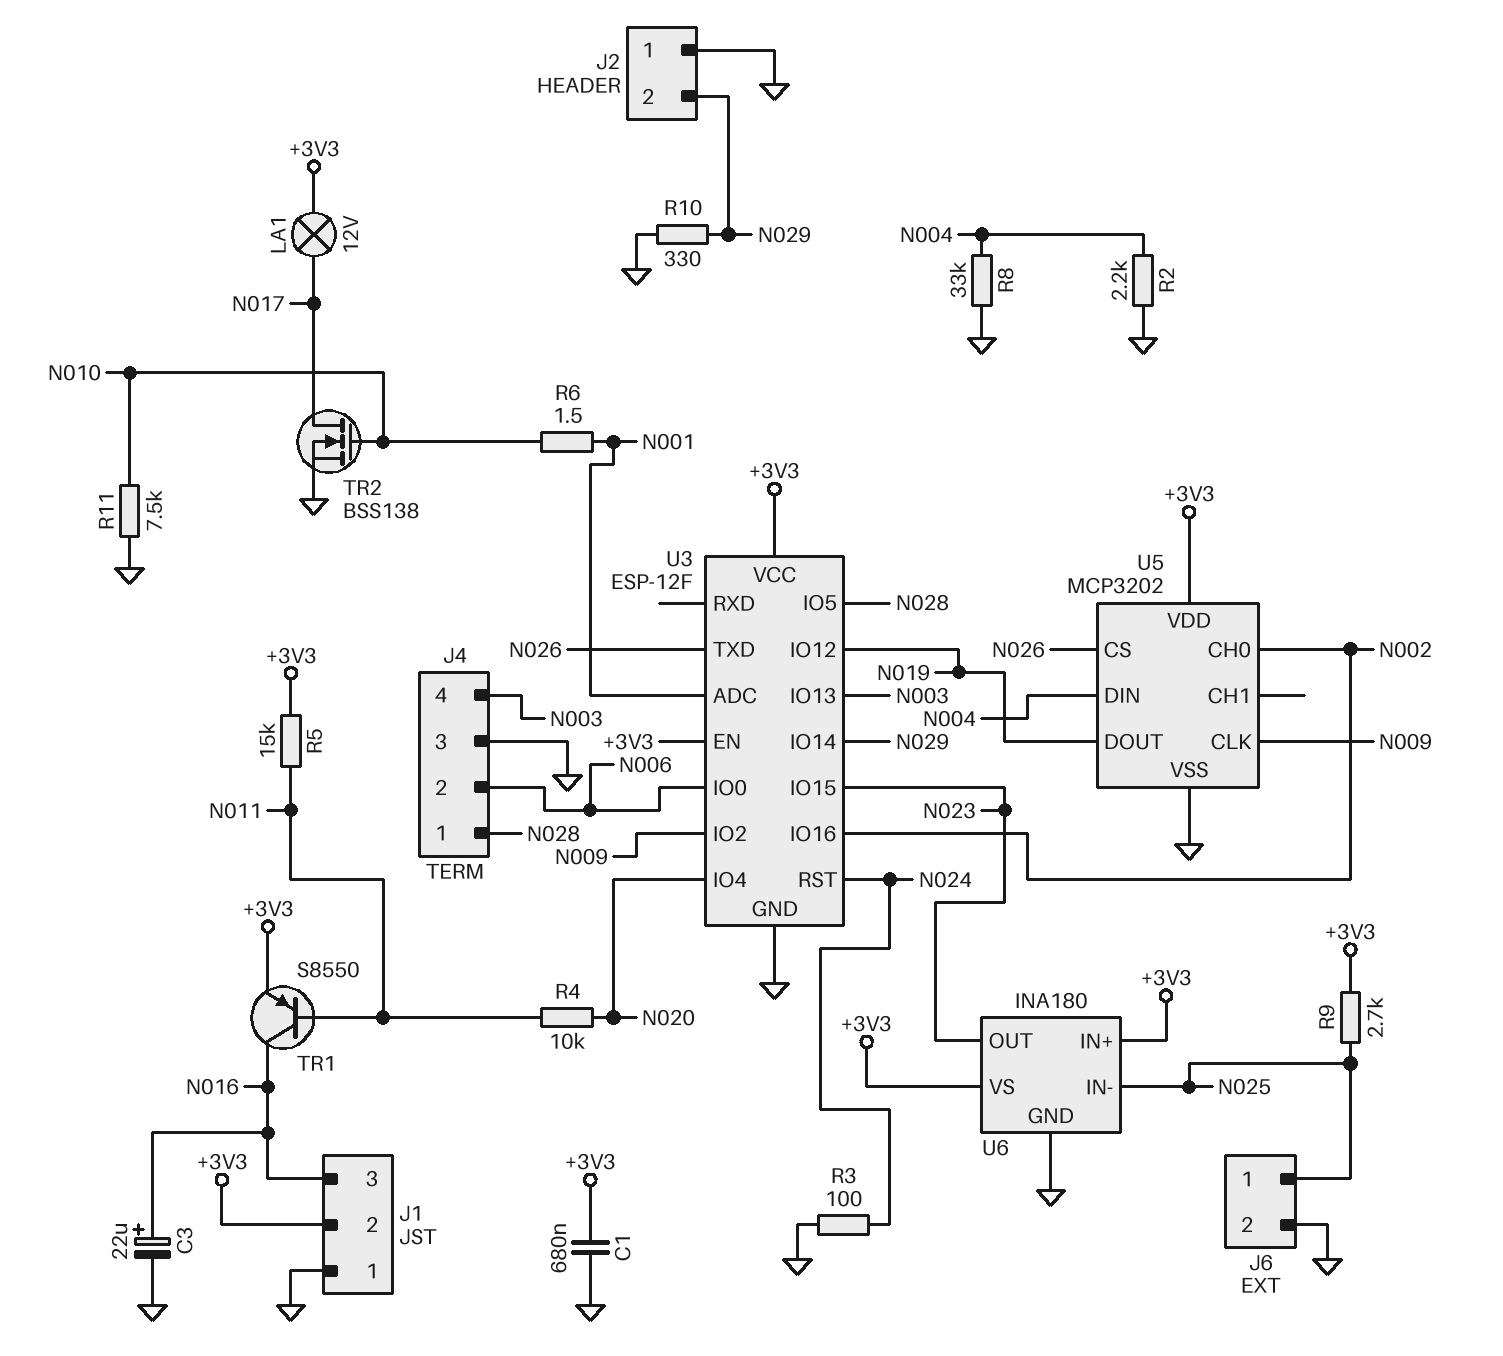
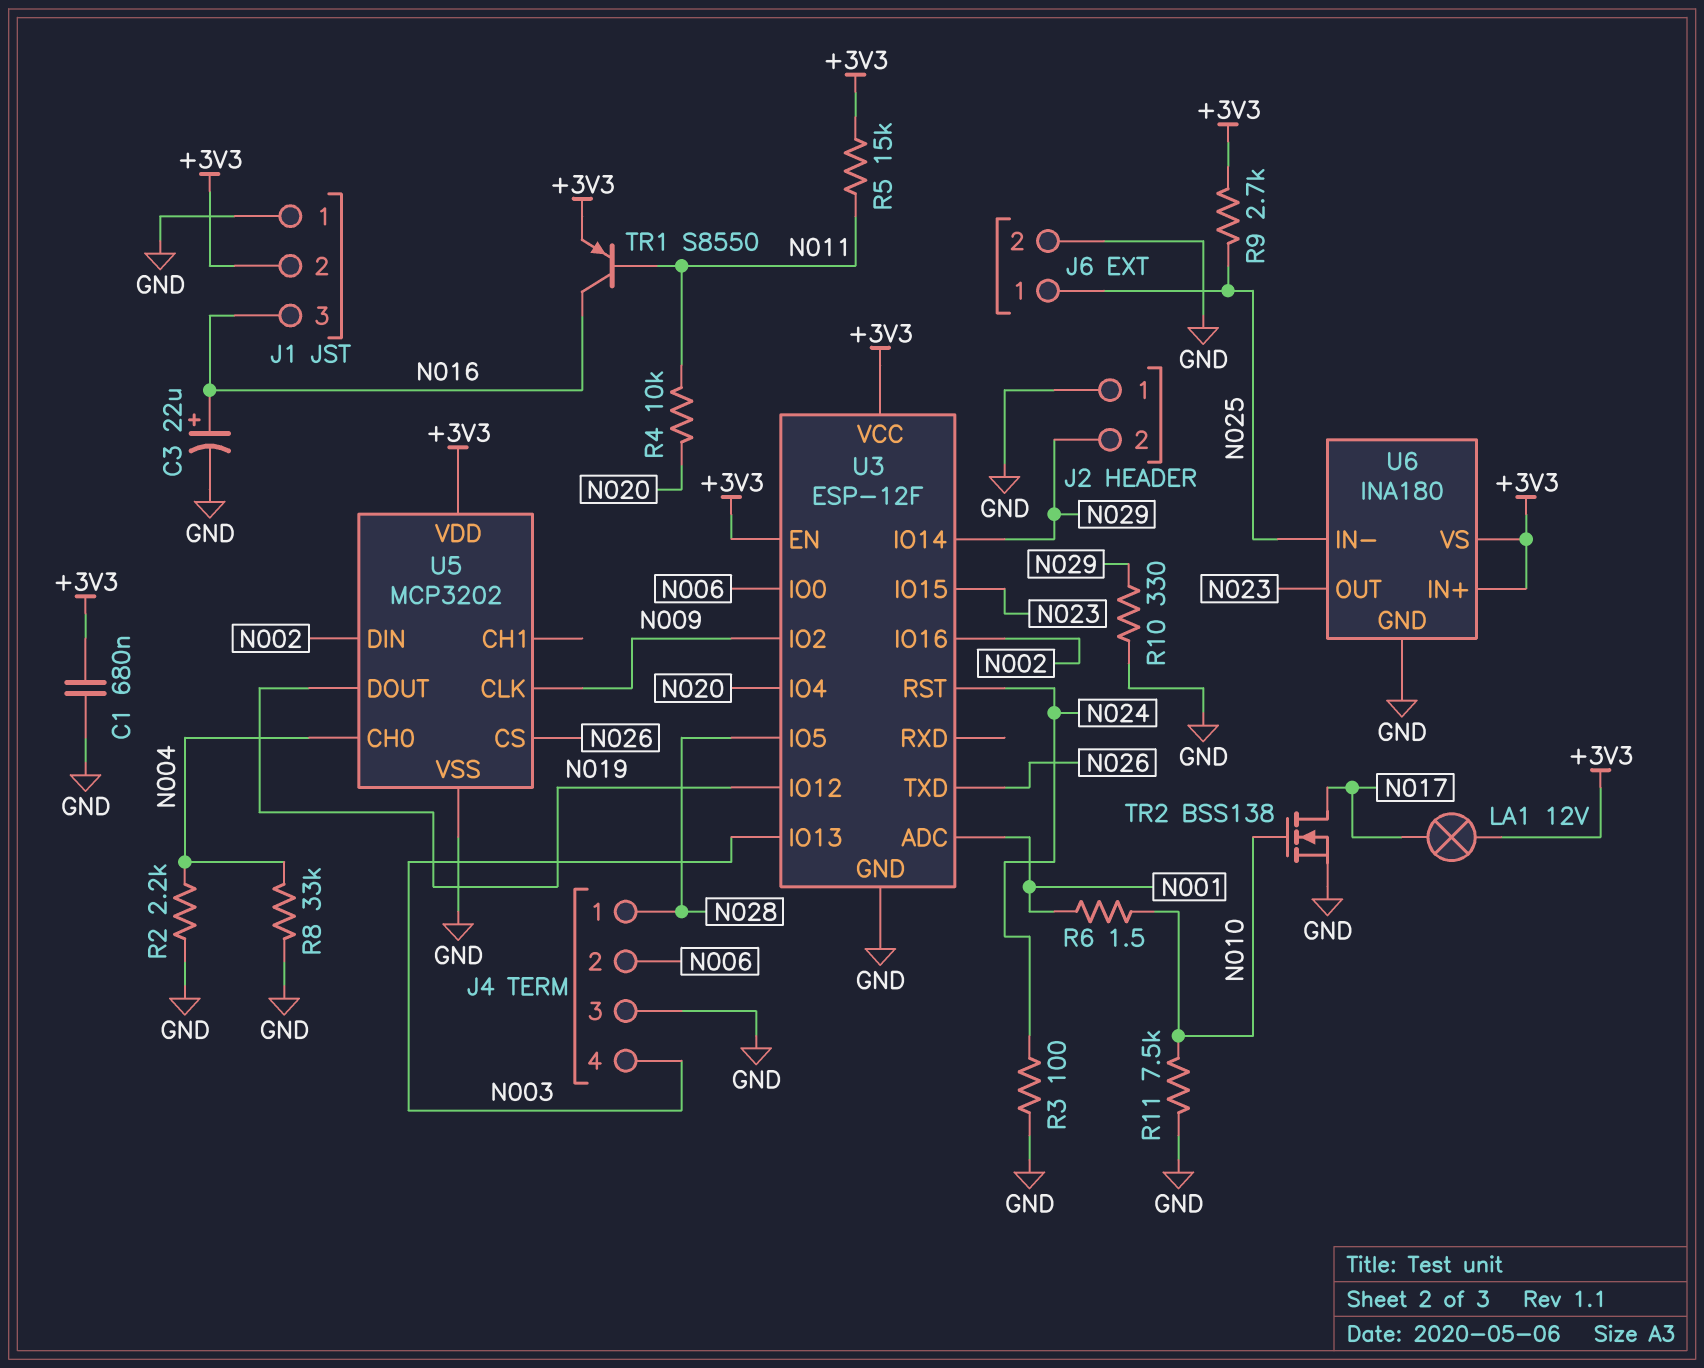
U5 pin CH0: N002 -> N004
U5 pin DIN: N004 -> N002

